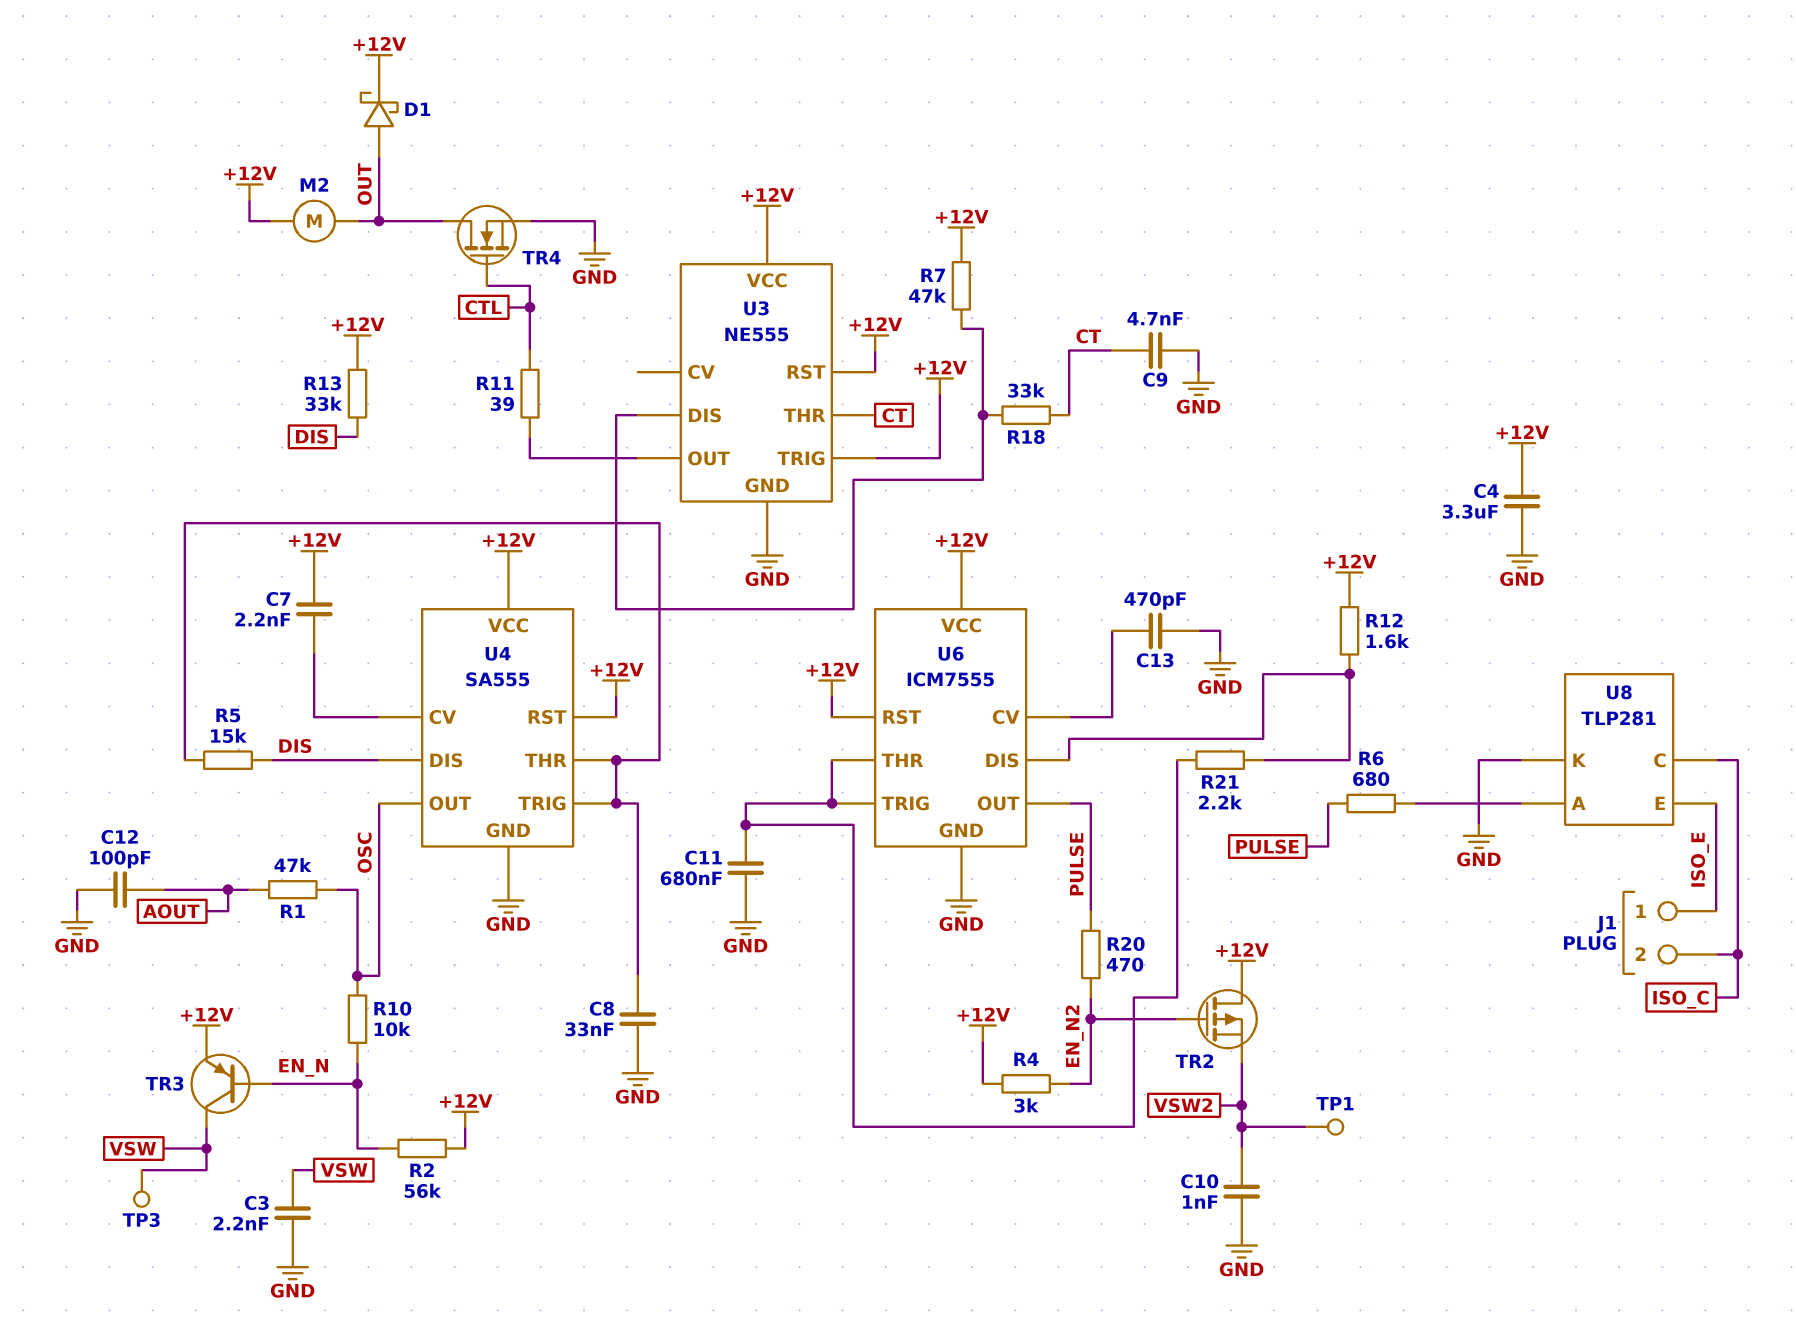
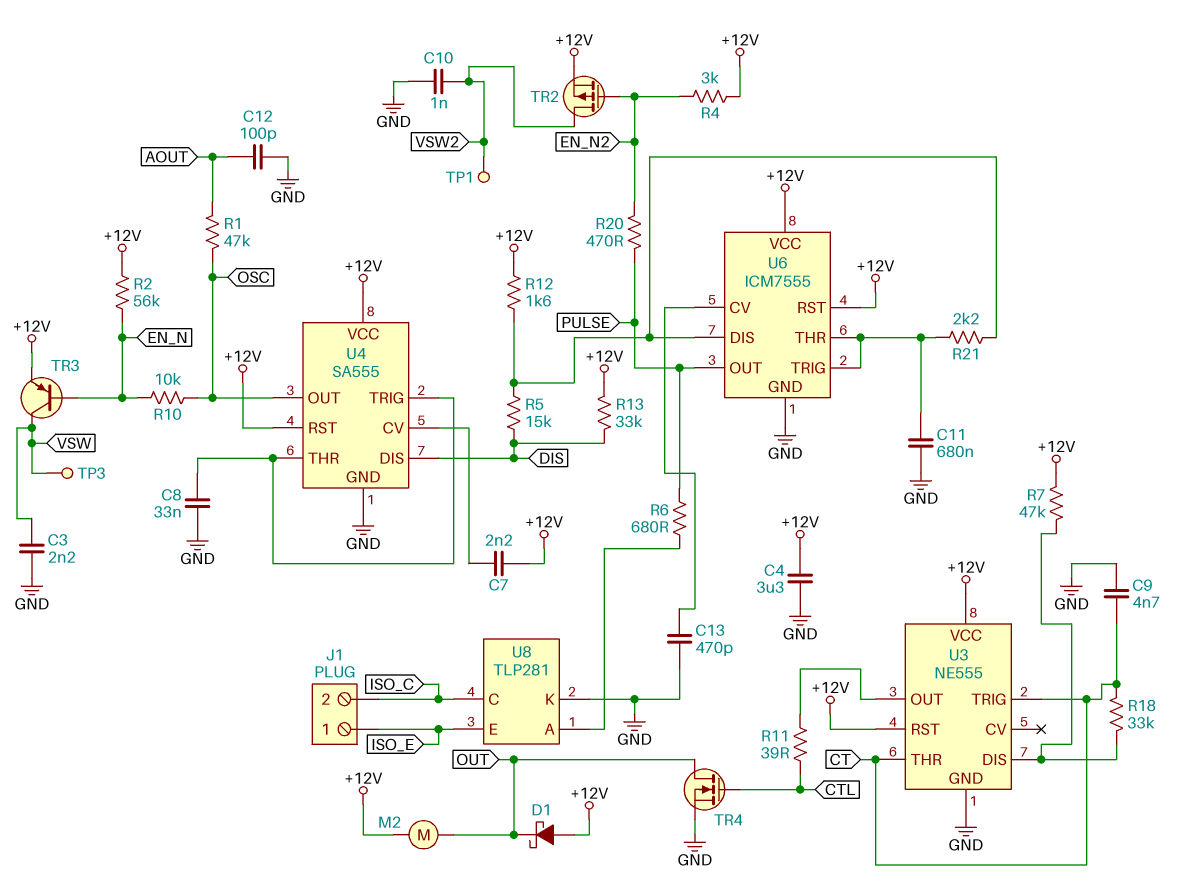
D1: schottky (A OUT, K +12V) -> schottky (A +12V, K OUT)
R5: 15k (DIS, U4/THR) -> 15k (DIS, U6/DIS)
TR2: PMOS (G EN_N2, D +12V, S VSW2) -> PMOS (G EN_N2, D VSW2, S +12V)
U3 pin TRIG: +12V -> CT

